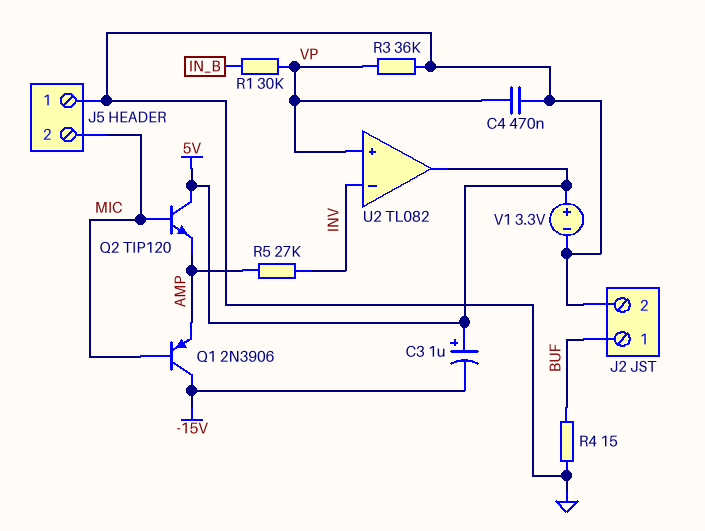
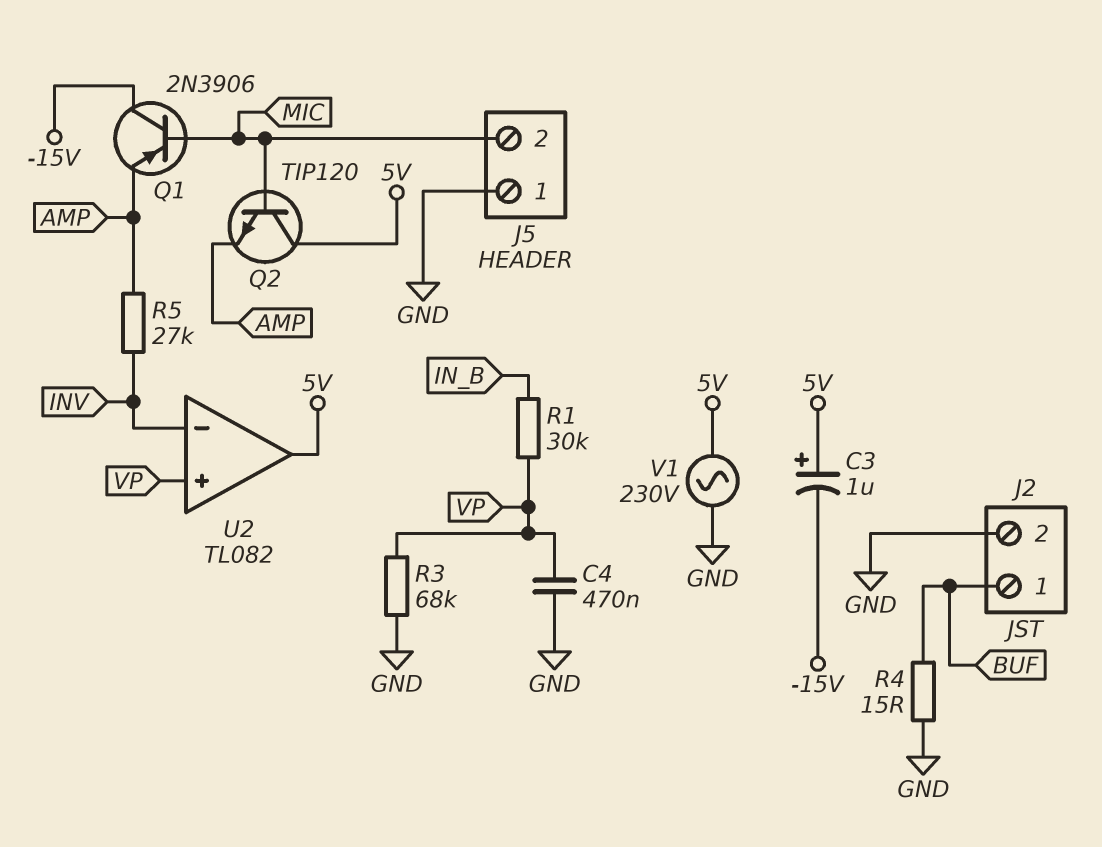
R3: 36k (GND, VP) -> 68k (GND, VP)
V1: 3.3V (plus 5V, minus GND) -> AC 230V (5V, GND)

